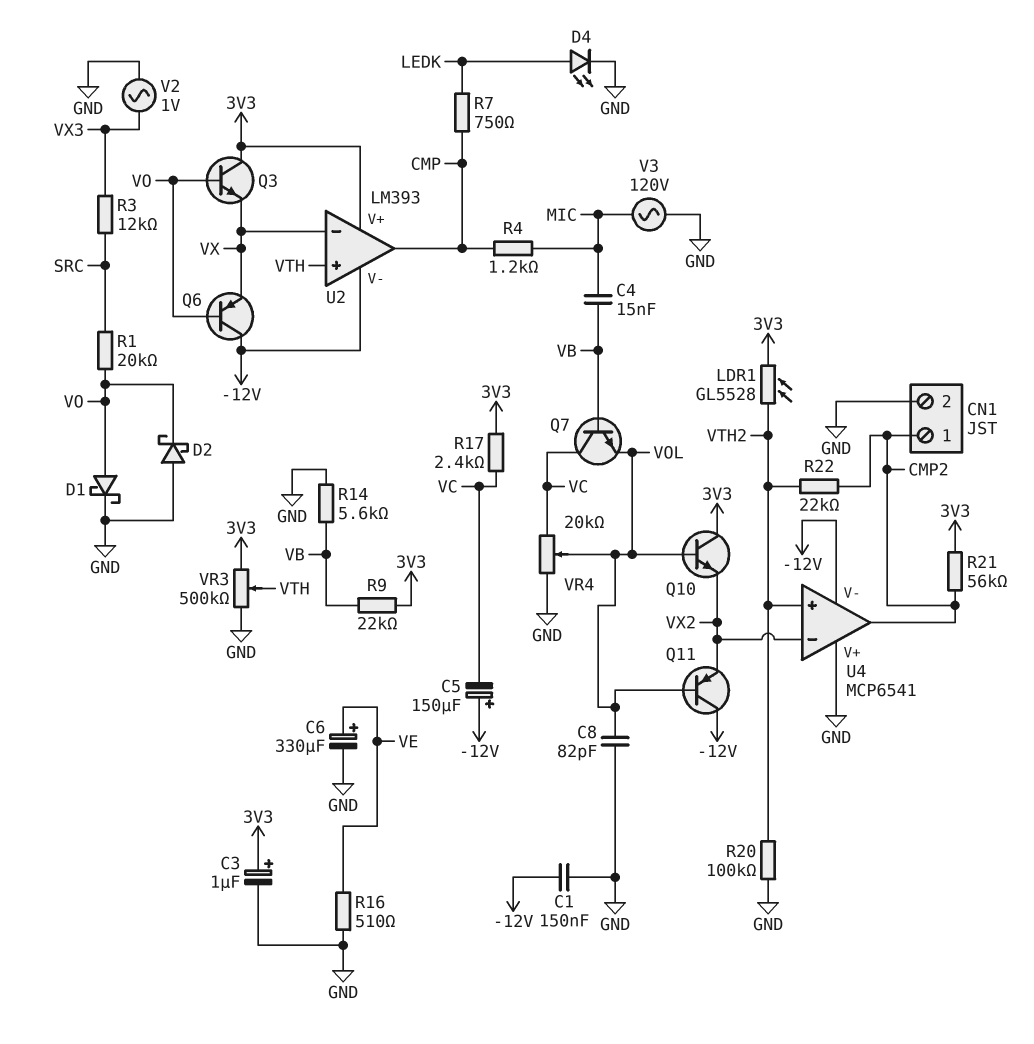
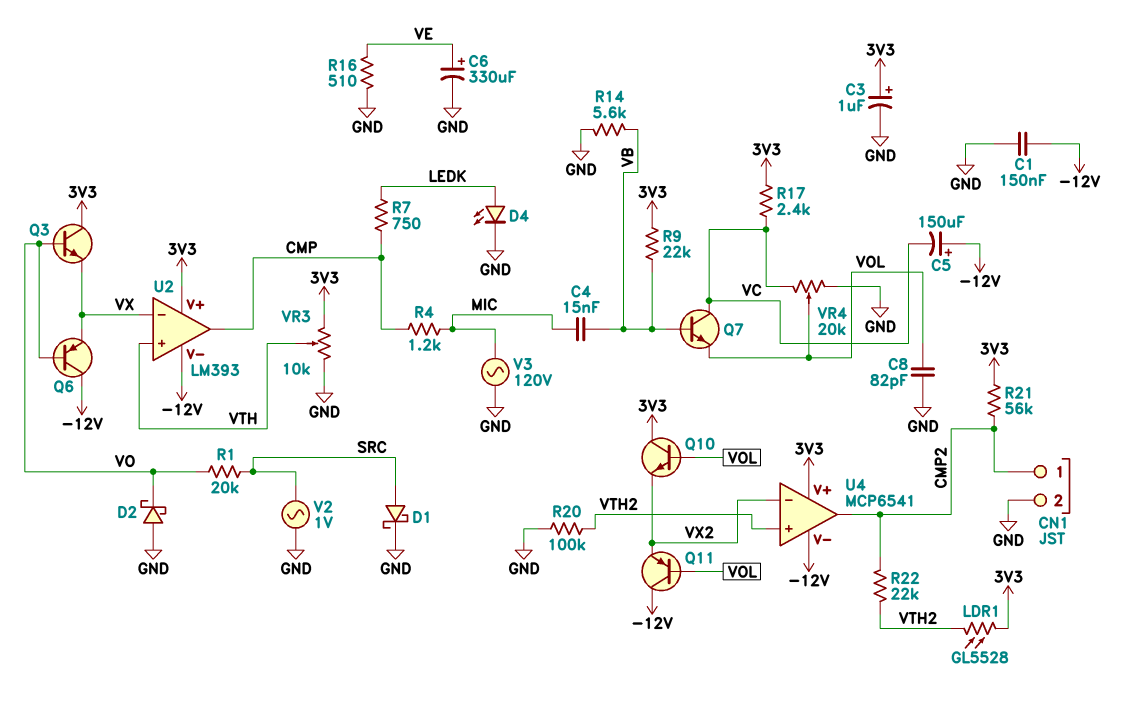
D1: schottky (A VO, K GND) -> schottky (A SRC, K GND)
R3: 12k (SRC, VX3) -> none
U4 pin V+: GND -> 3V3
V2: AC 1V (GND, VX3) -> AC 1V (GND, SRC)
VR3: 500k (3V3, GND, wiper VTH) -> 10k (3V3, GND, wiper VTH)

